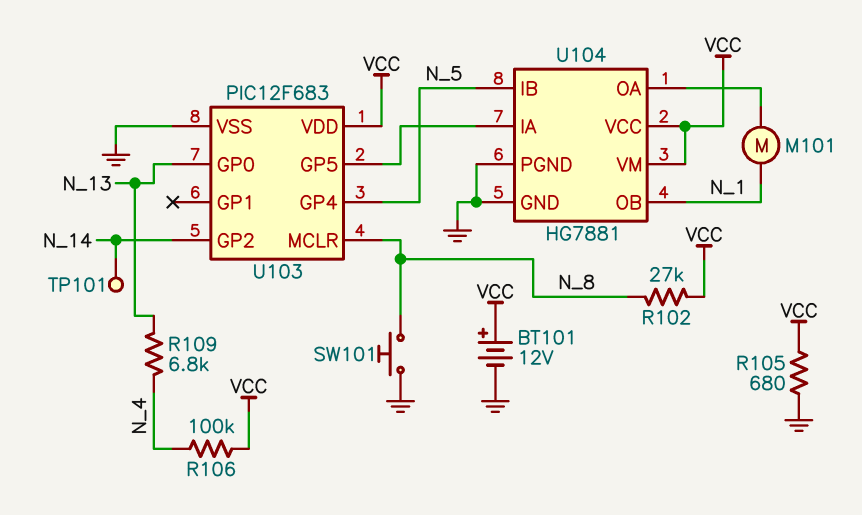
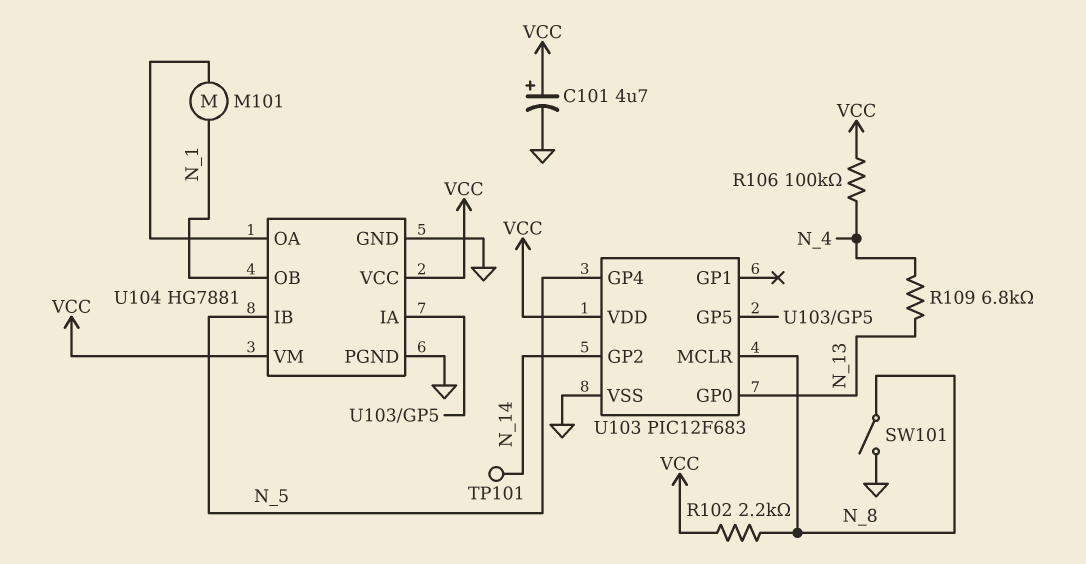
BT101: 12V (plus VCC, minus GND) -> none
C101: none -> 4.7uF (plus VCC, minus GND)
R102: 27k (N_8, VCC) -> 2.2k (N_8, VCC)
R105: 680 (GND, VCC) -> none
SW101: button (GND, N_8) -> switch (GND, N_8)

